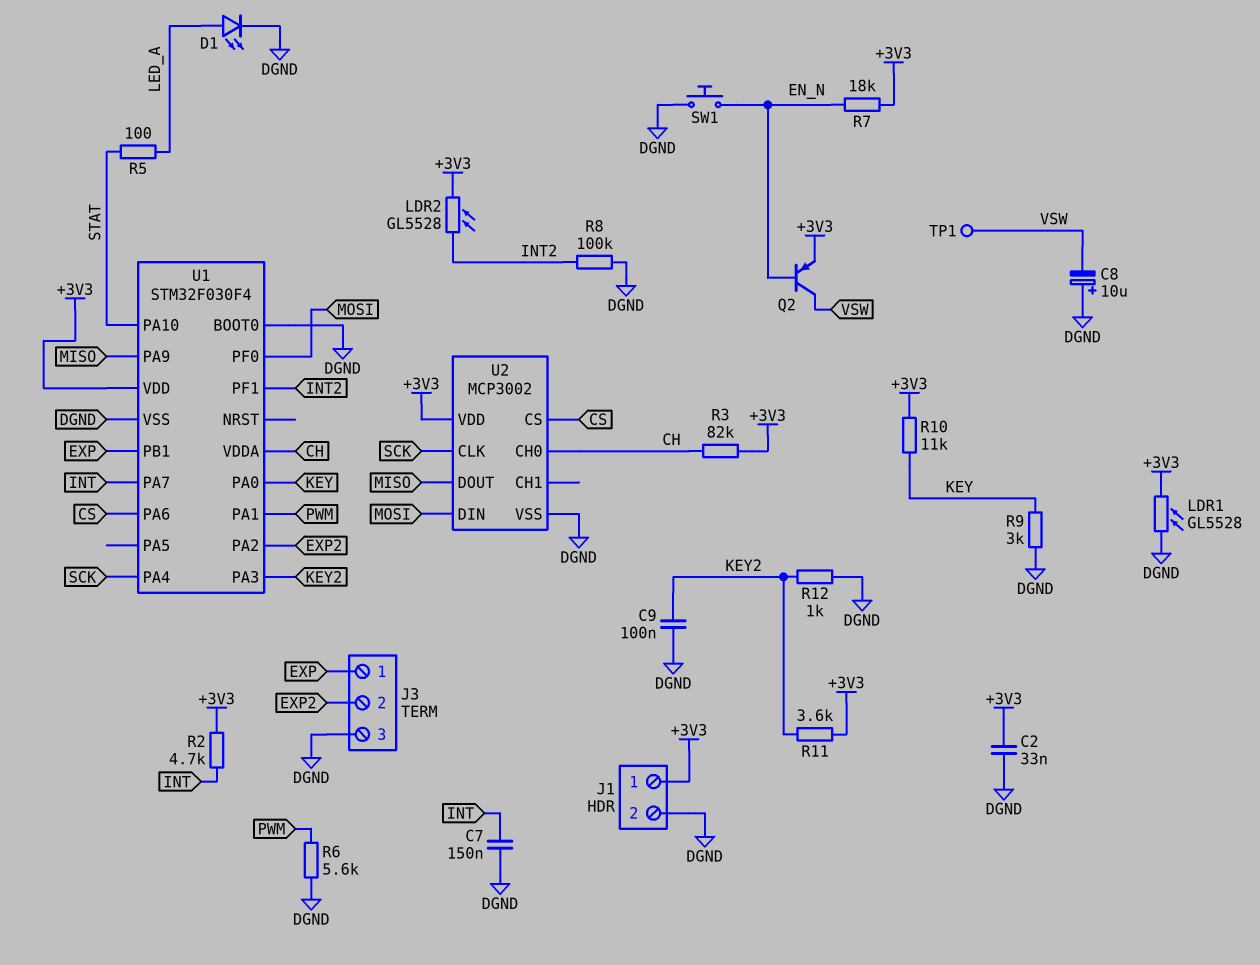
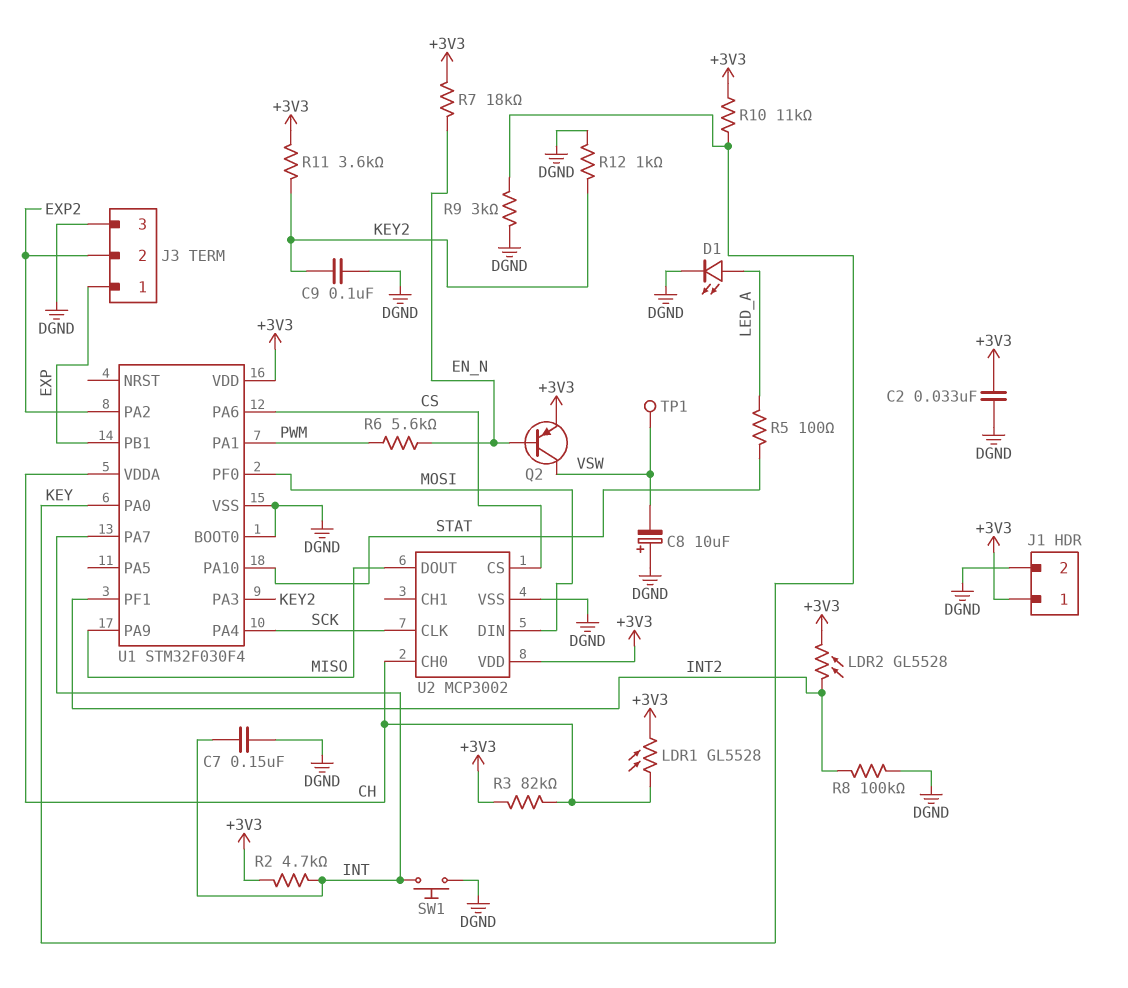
LDR1: GL5528 (+3V3, DGND) -> GL5528 (+3V3, CH)
R6: 5.6k (DGND, PWM) -> 5.6k (EN_N, PWM)
SW1: button (DGND, EN_N) -> button (DGND, INT)

